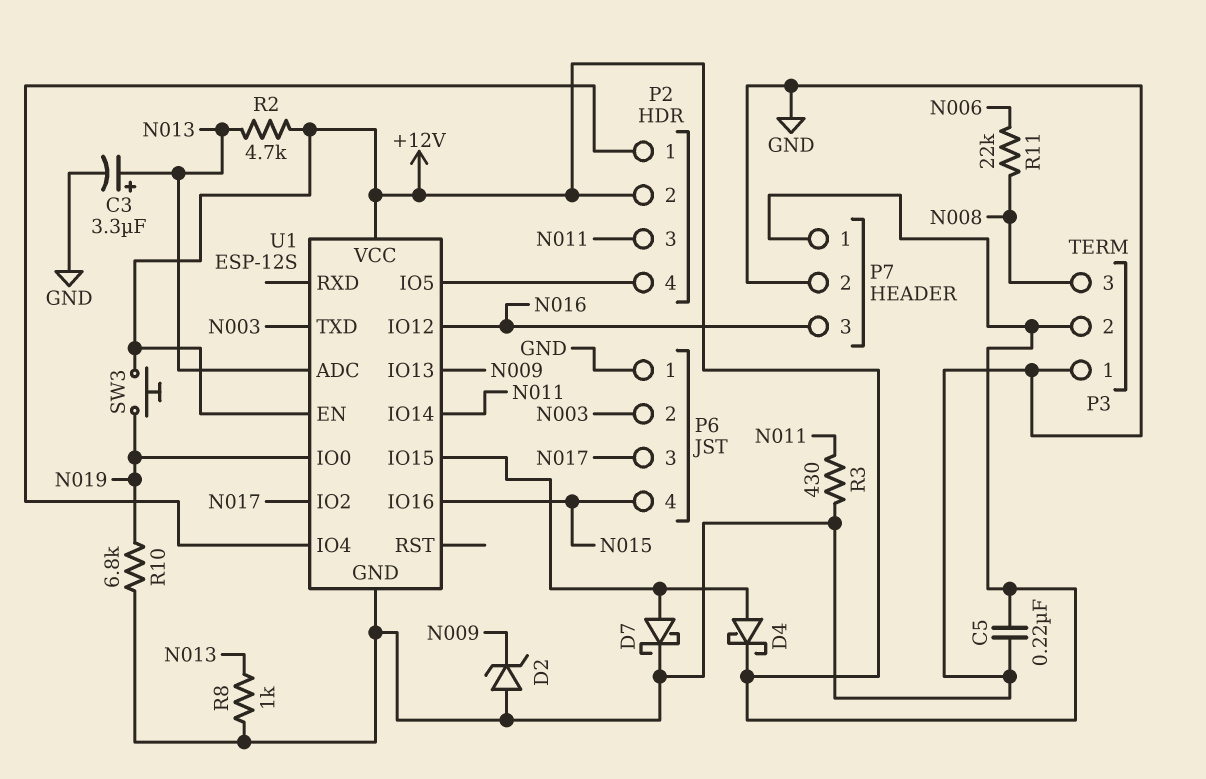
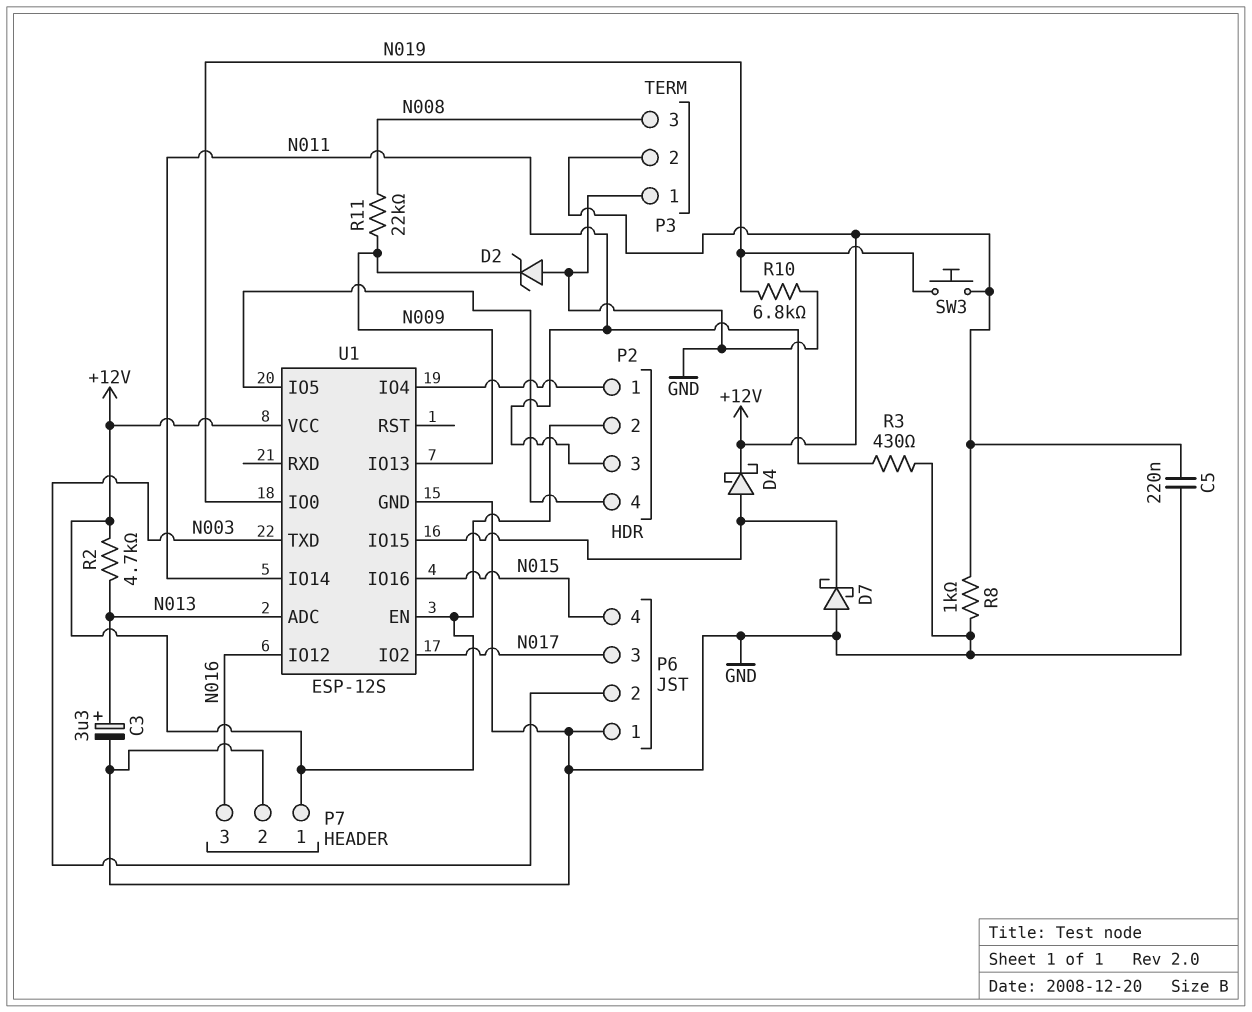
D7: schottky (A U1/IO15, K GND) -> schottky (A GND, K U1/IO15)
R8: 1k (GND, N013) -> 1k (+12V, GND)
R11: 22k (N006, N008) -> 22k (N008, N009)

